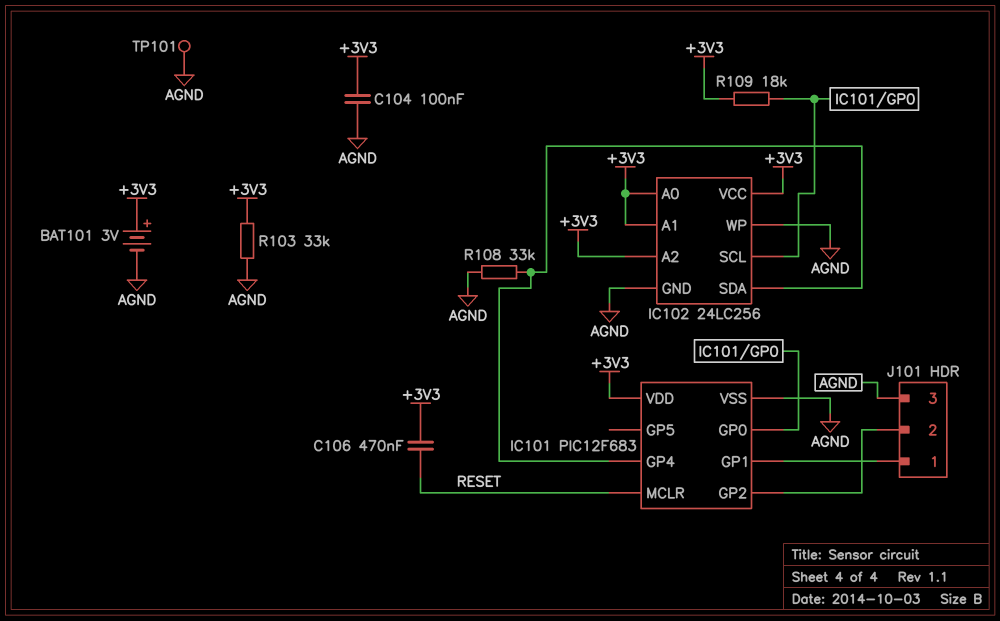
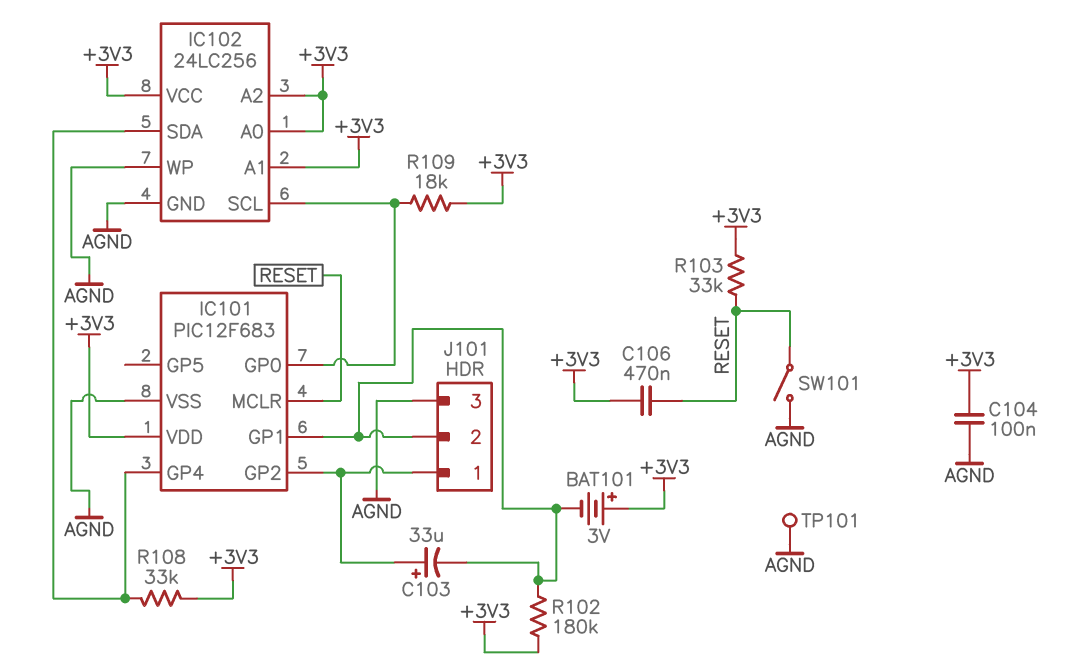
BAT101: 3V (plus +3V3, minus AGND) -> 3V (plus +3V3, minus IC101/GP1)
C103: none -> 33uF (plus IC101/GP2, minus IC101/GP1)
J101 pin 1: IC101/GP1 -> IC101/GP2
J101 pin 2: IC101/GP2 -> IC101/GP1
R102: none -> 180k (+3V3, IC101/GP1)
R103: 33k (+3V3, AGND) -> 33k (+3V3, RESET)
R108: 33k (AGND, IC101/GP4) -> 33k (+3V3, IC101/GP4)
SW101: none -> switch (AGND, RESET)

